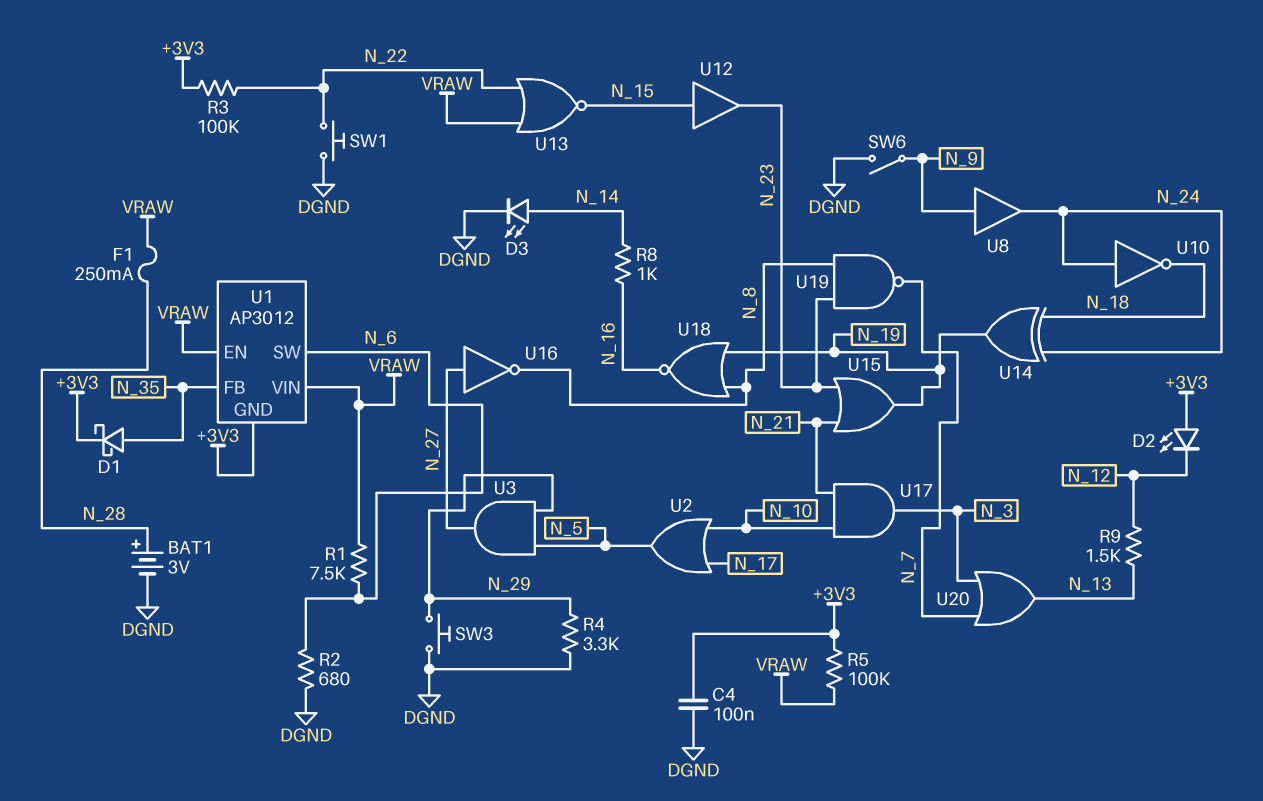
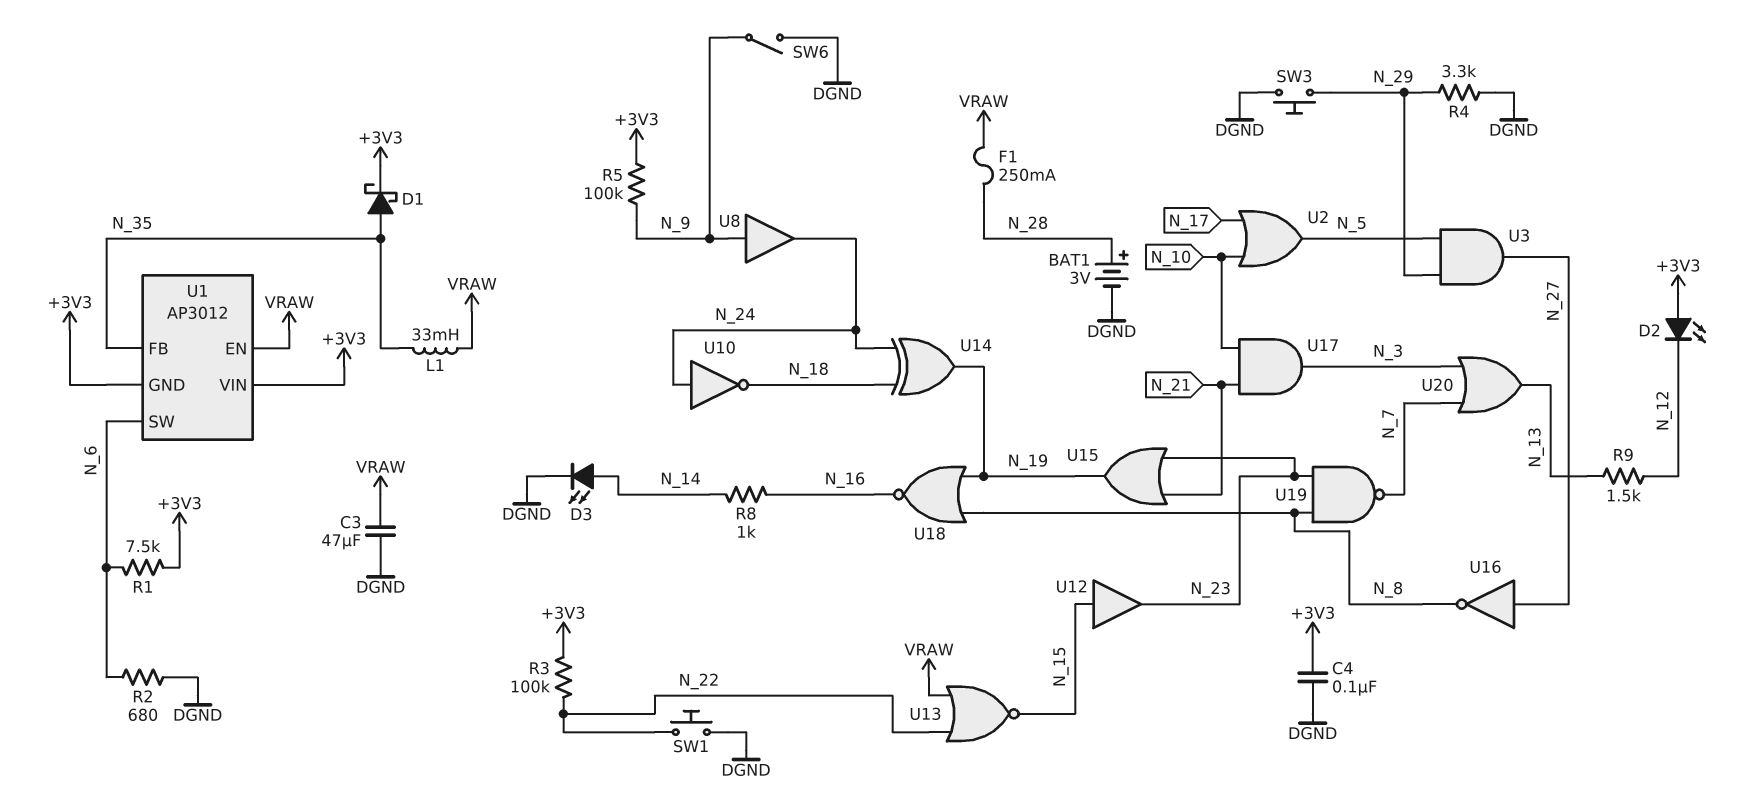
C3: none -> 47uF (DGND, VRAW)
L1: none -> 33mH (N_35, VRAW)
R1: 7.5k (N_6, VRAW) -> 7.5k (+3V3, N_6)
R5: 100k (+3V3, VRAW) -> 100k (+3V3, N_9)
U1 pin VIN: VRAW -> +3V3

